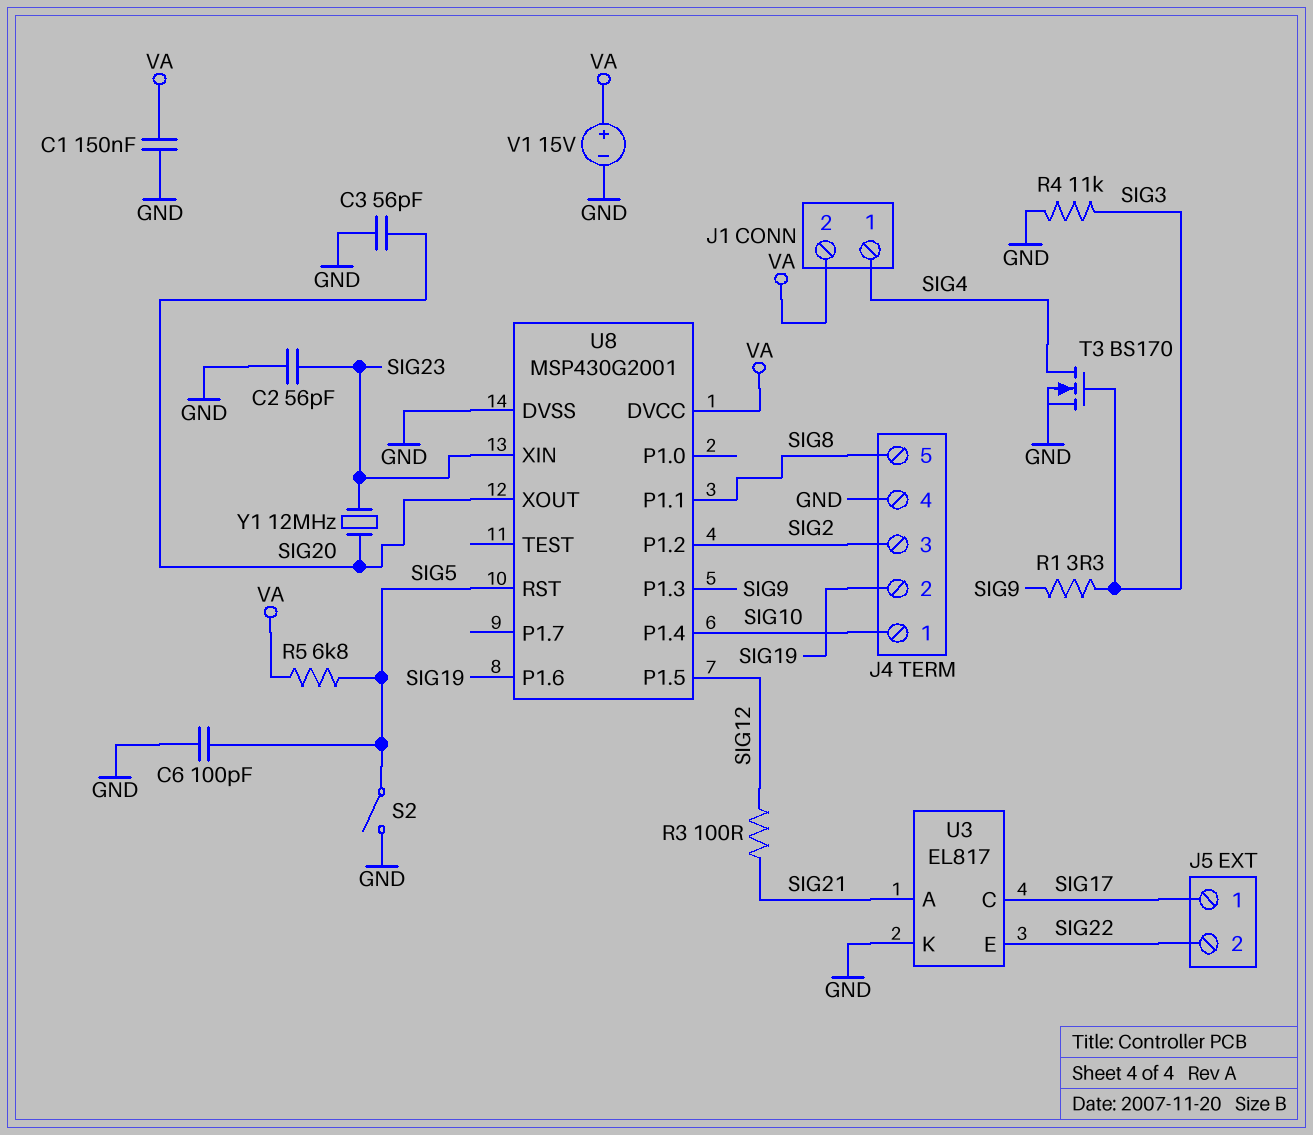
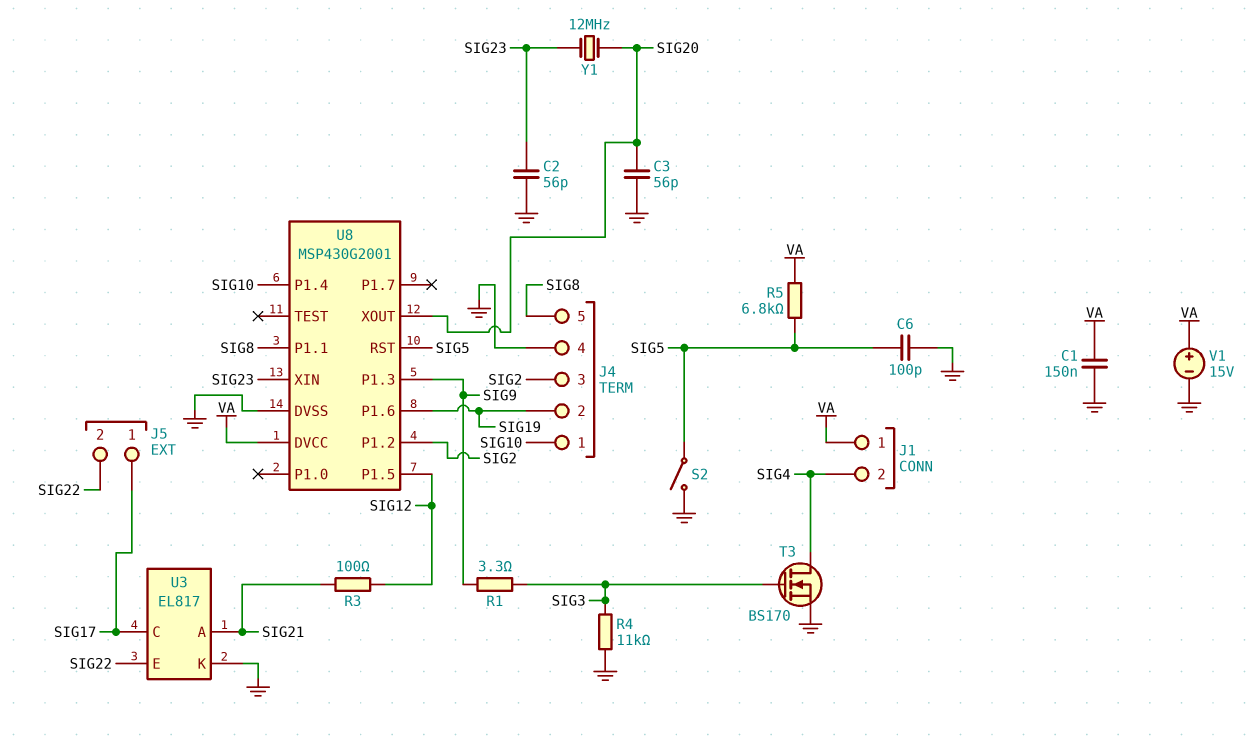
J1 pin 1: SIG4 -> VA
J1 pin 2: VA -> SIG4

